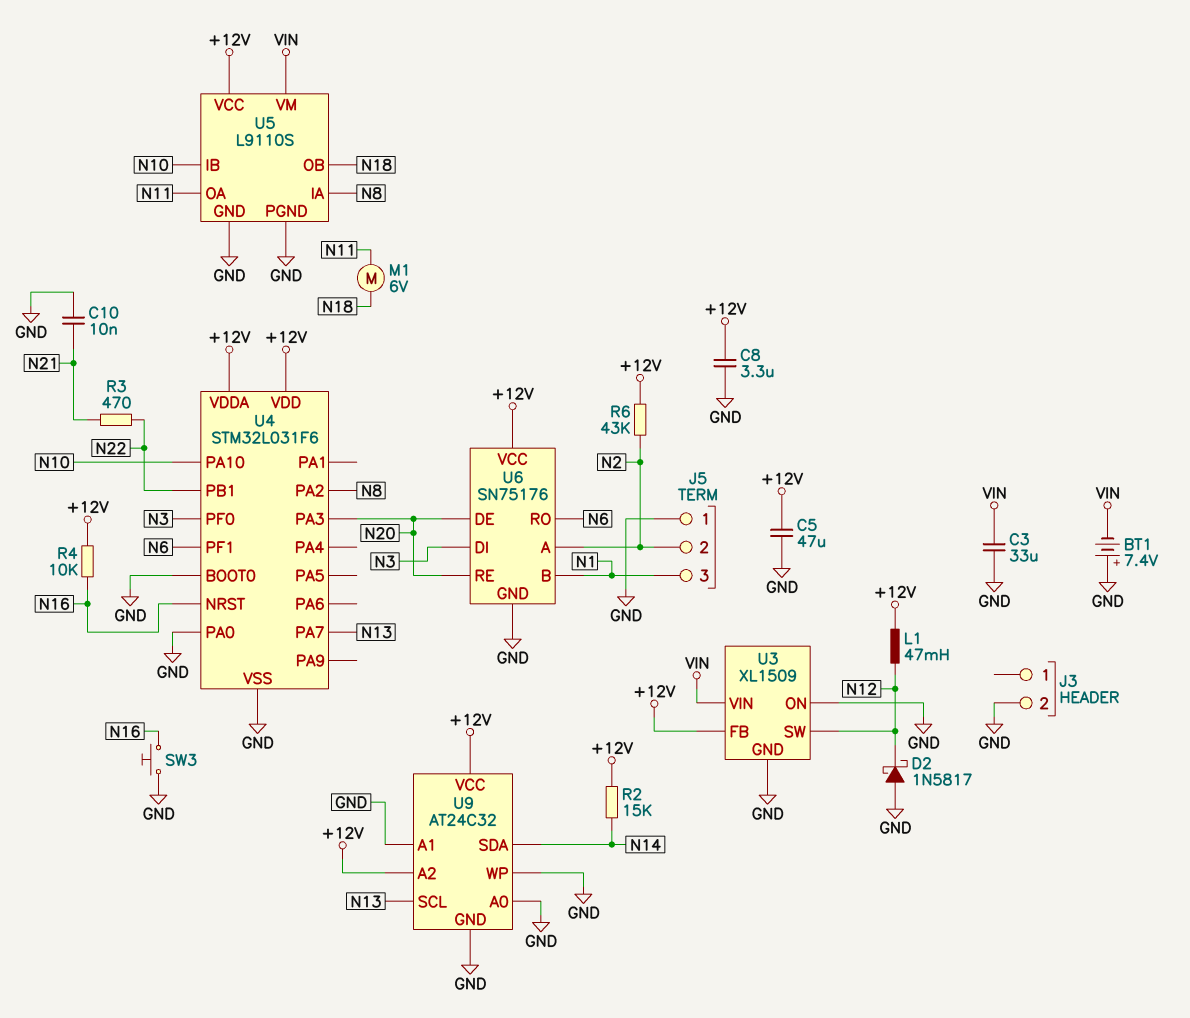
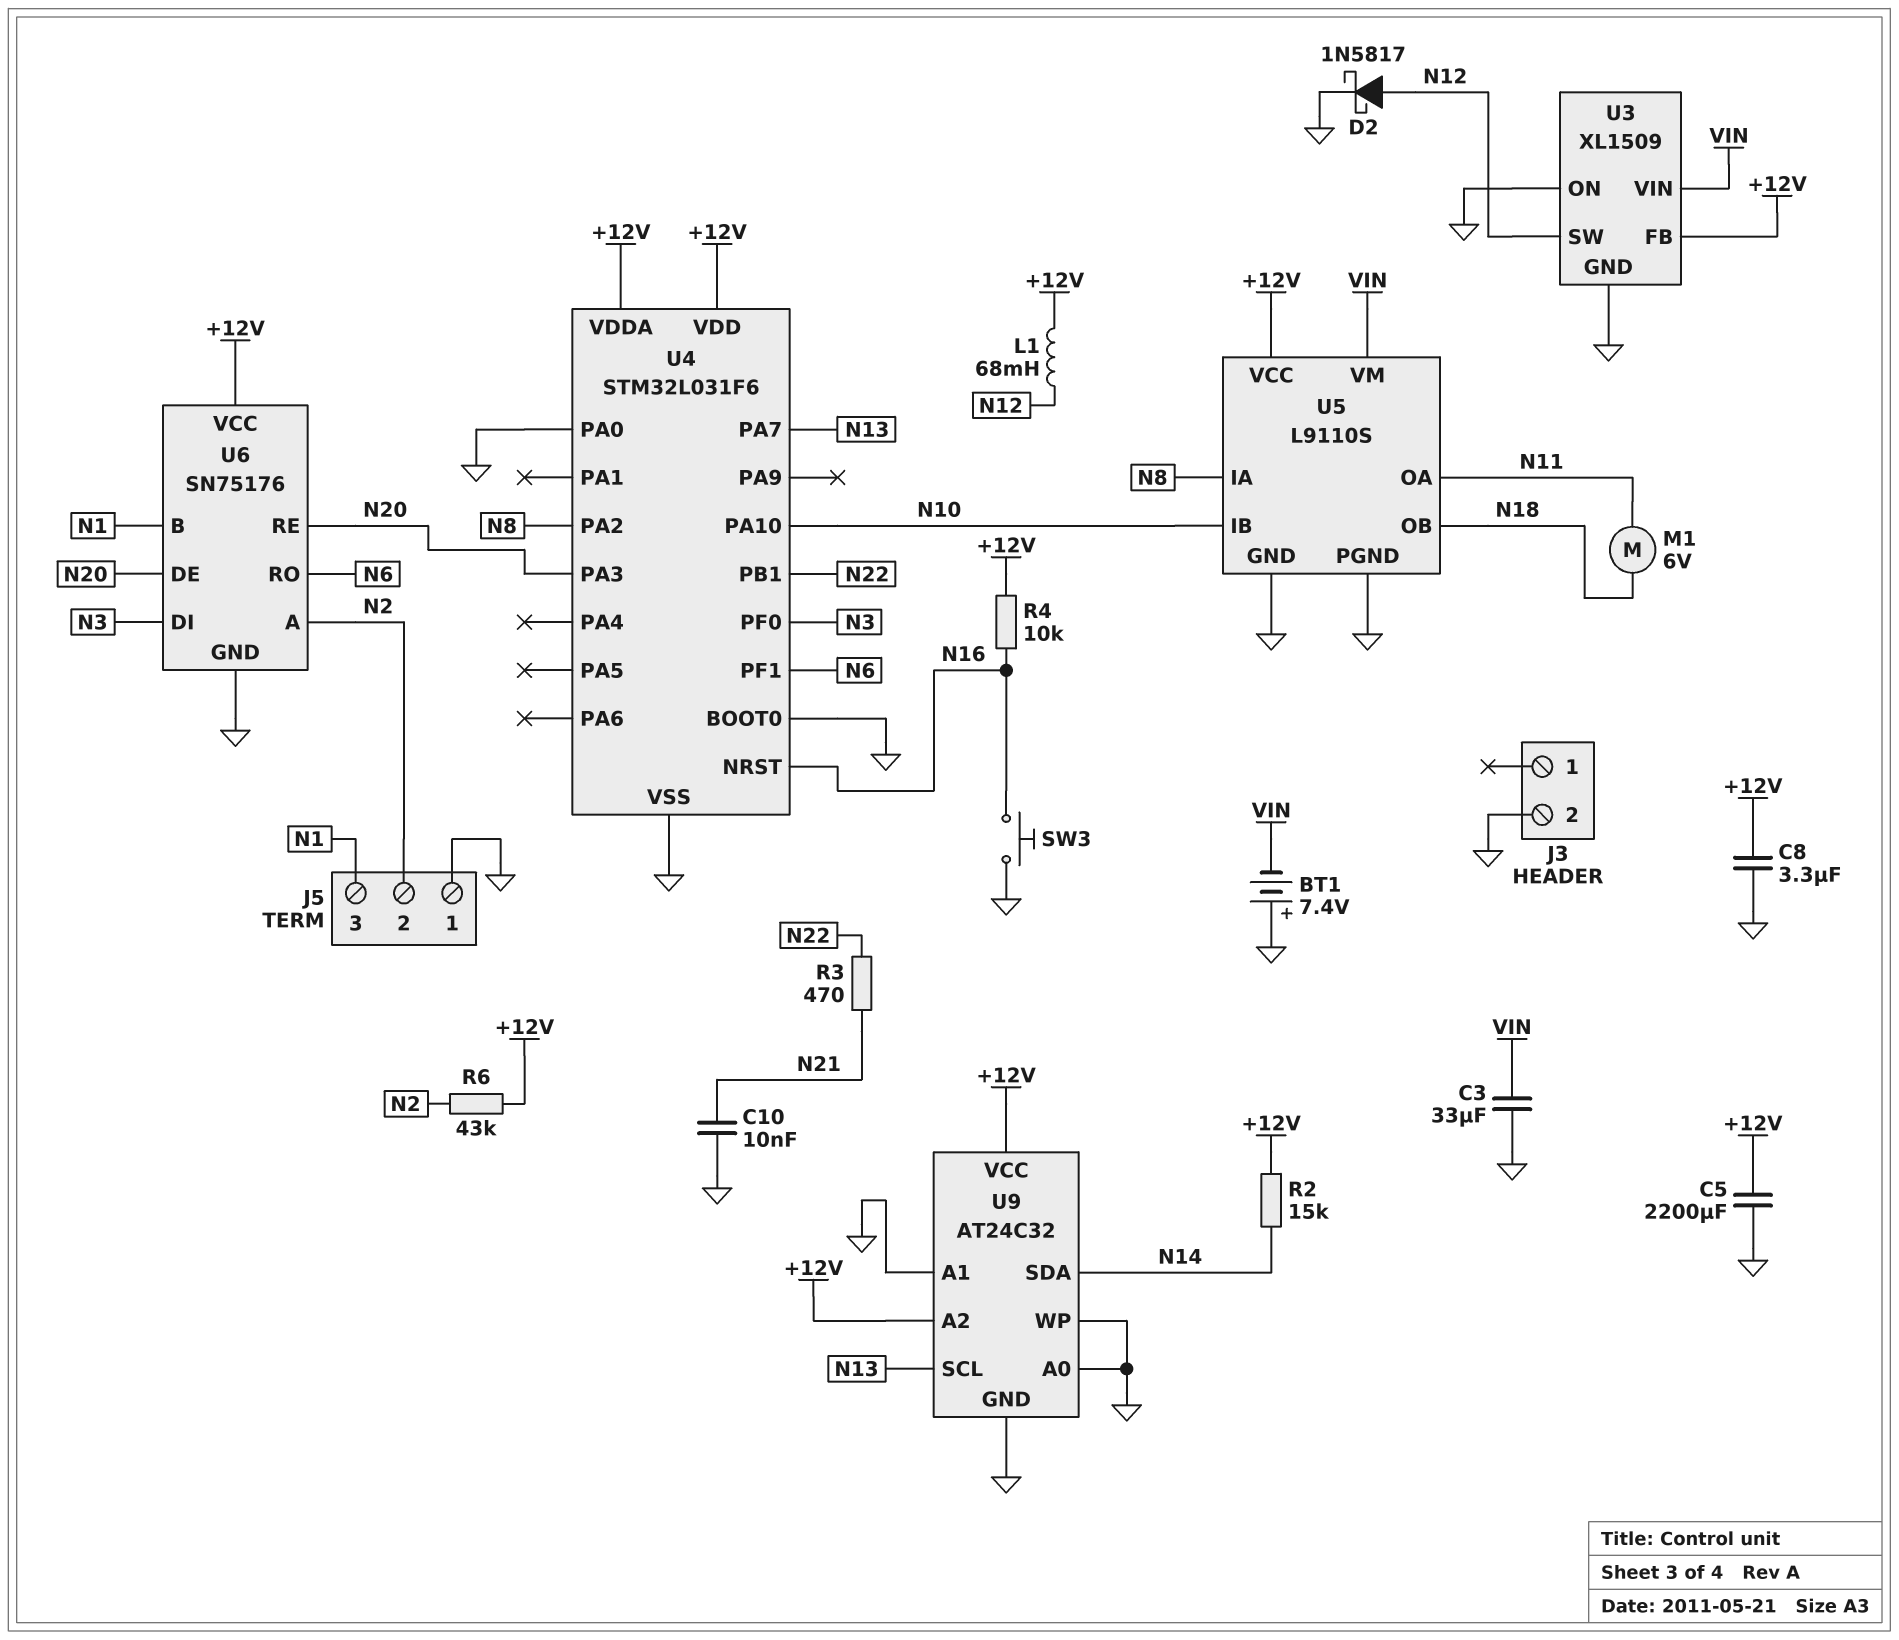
C5: 47uF (+12V, GND) -> 2200uF (+12V, GND)
D2: schottky 1N5817 (A GND, K N12) -> schottky 1N5817 (A N12, K GND)
L1: 47mH (+12V, N12) -> 68mH (+12V, N12)

